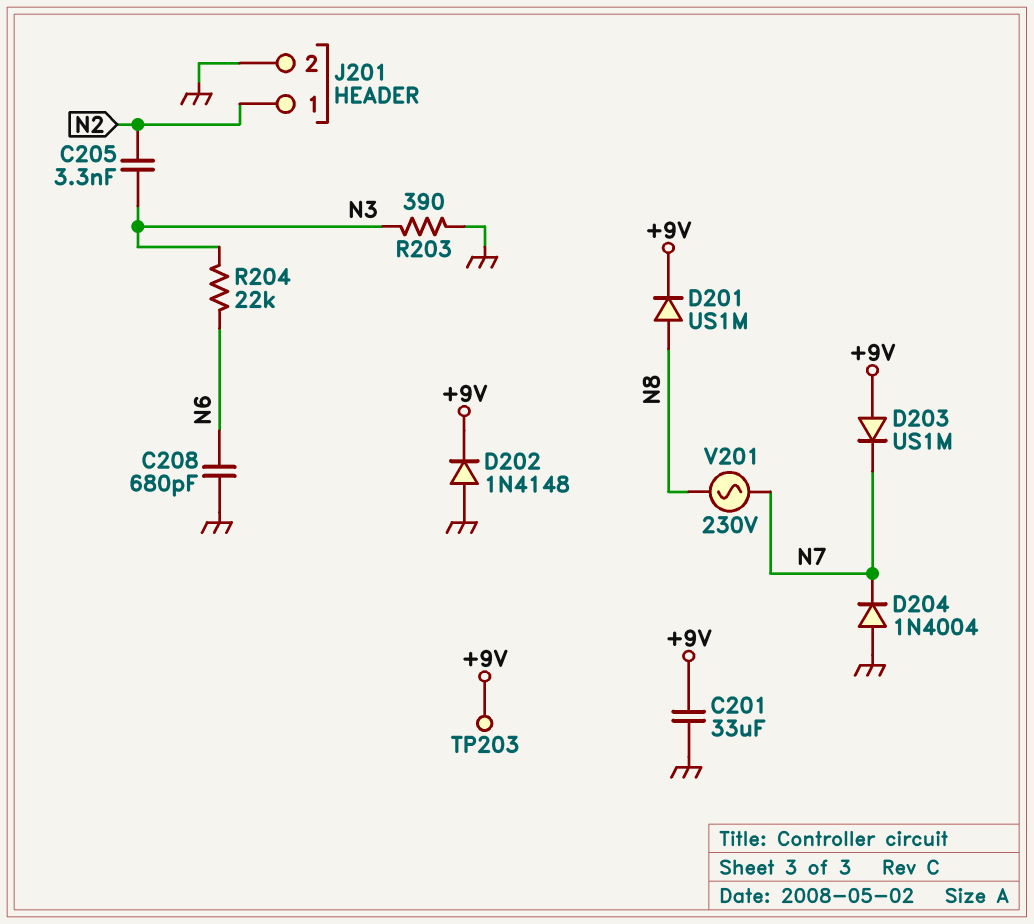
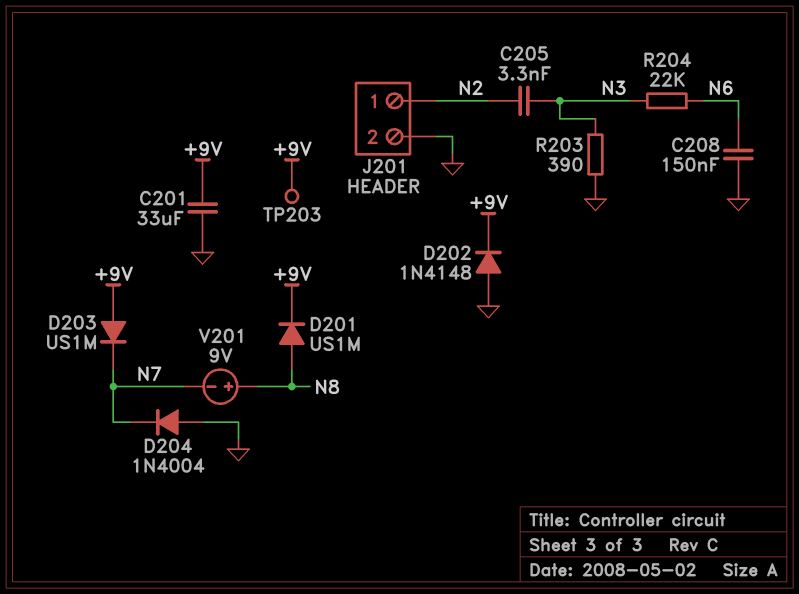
C208: 680pF (GND, N6) -> 150nF (GND, N6)
V201: AC 230V (N7, N8) -> 9V (plus N8, minus N7)

